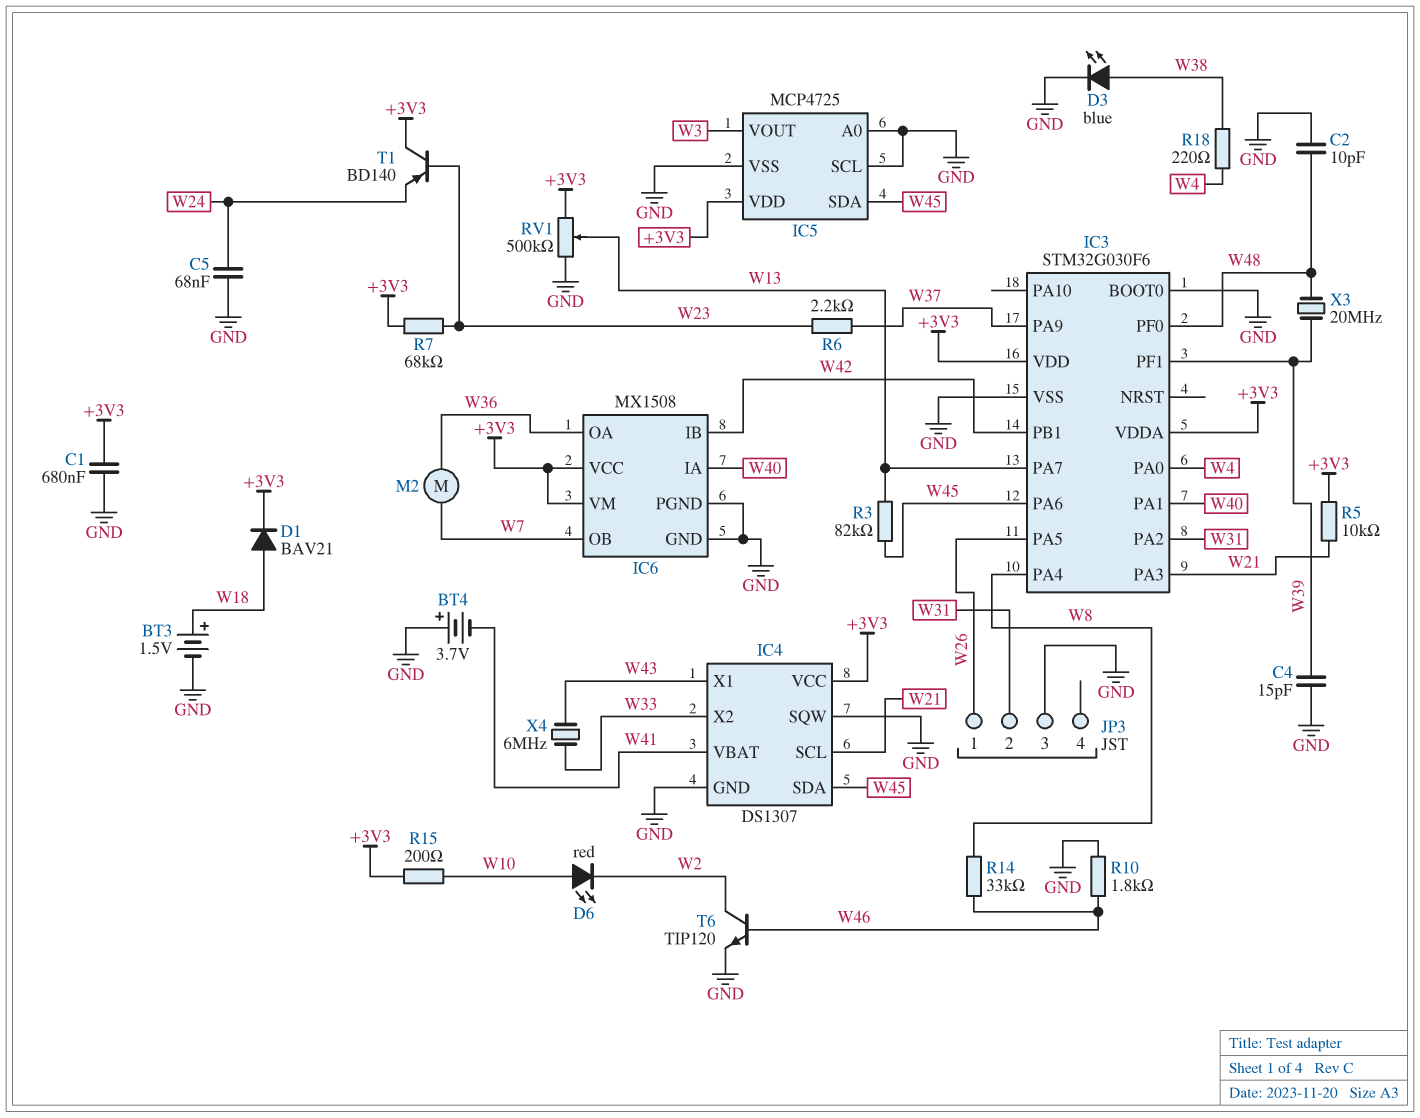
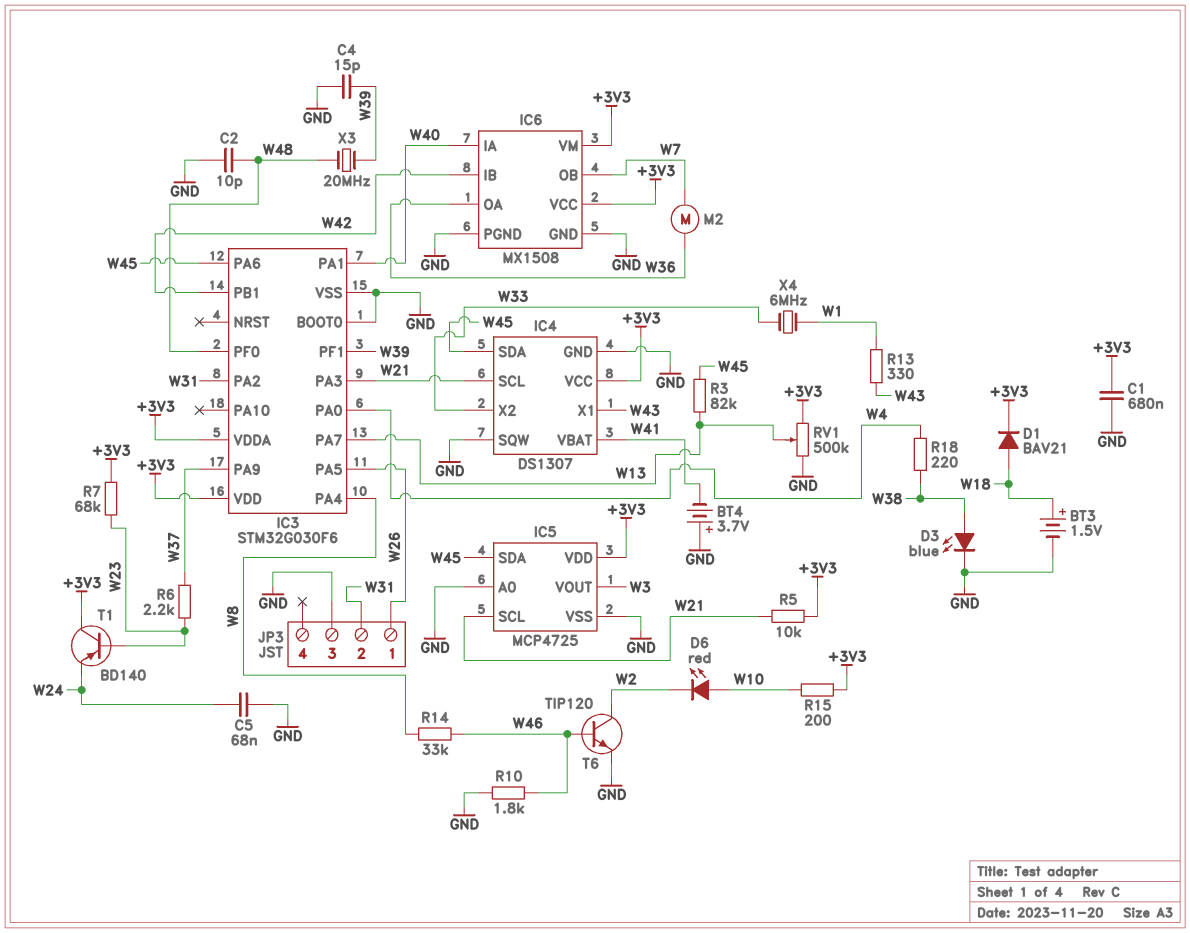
IC5 pin SCL: GND -> W21
R13: none -> 330 (W1, W43)
X4: 6MHz (W33, W43) -> 6MHz (W1, W33)

